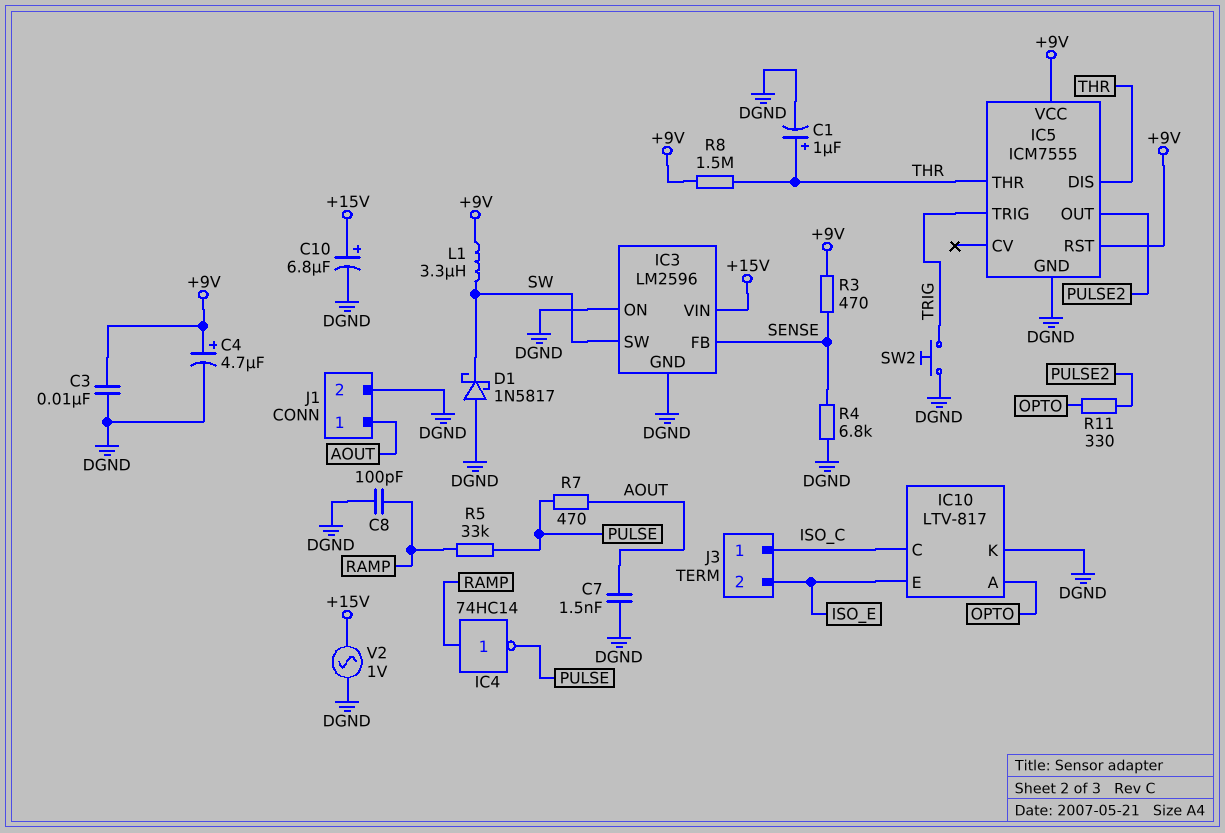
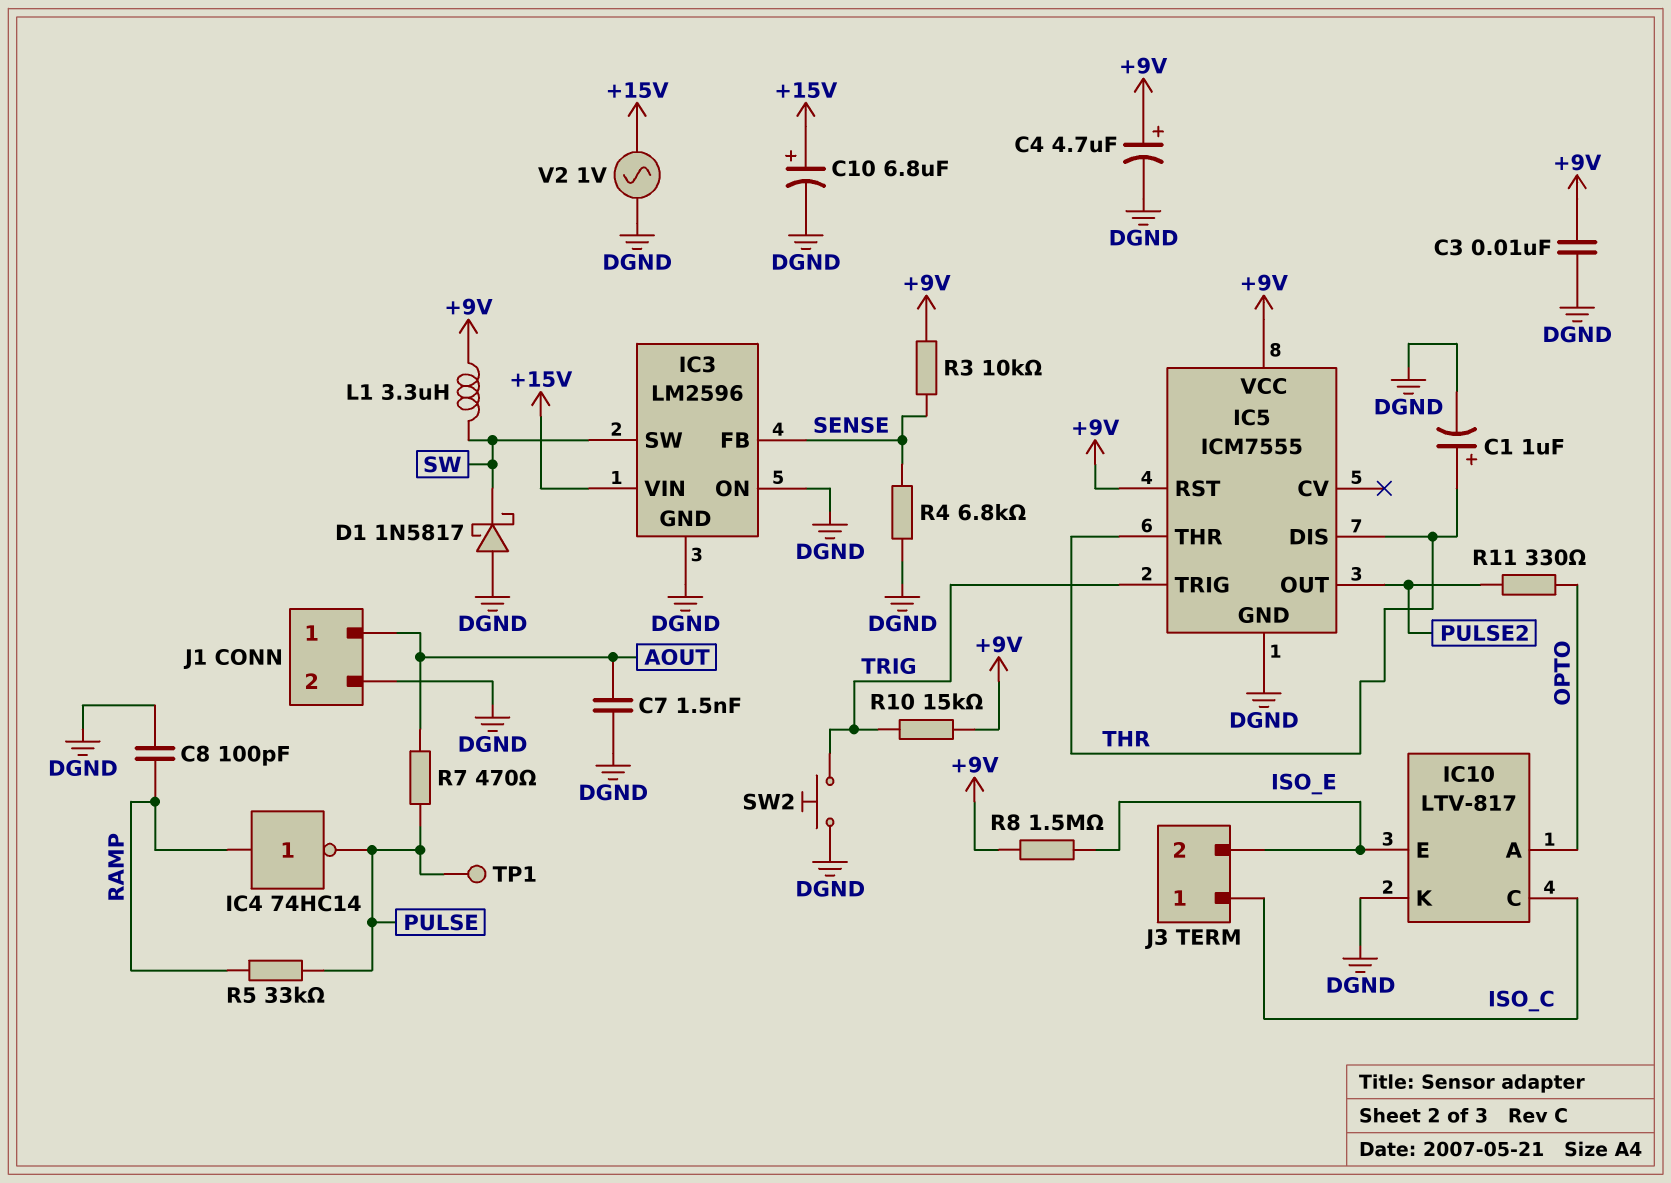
R3: 470 (+9V, SENSE) -> 10k (+9V, SENSE)
R8: 1.5M (+9V, THR) -> 1.5M (+9V, ISO_E)
R10: none -> 15k (+9V, TRIG)
TP1: none -> test point (PULSE)

